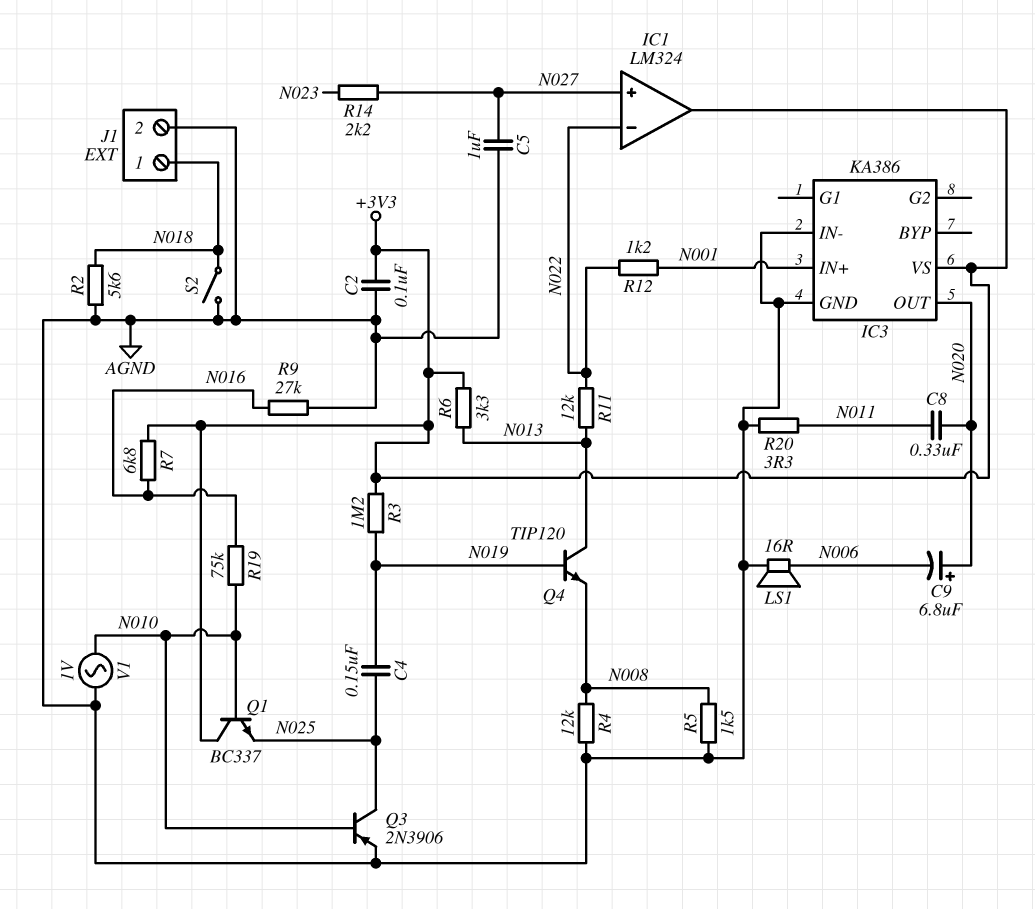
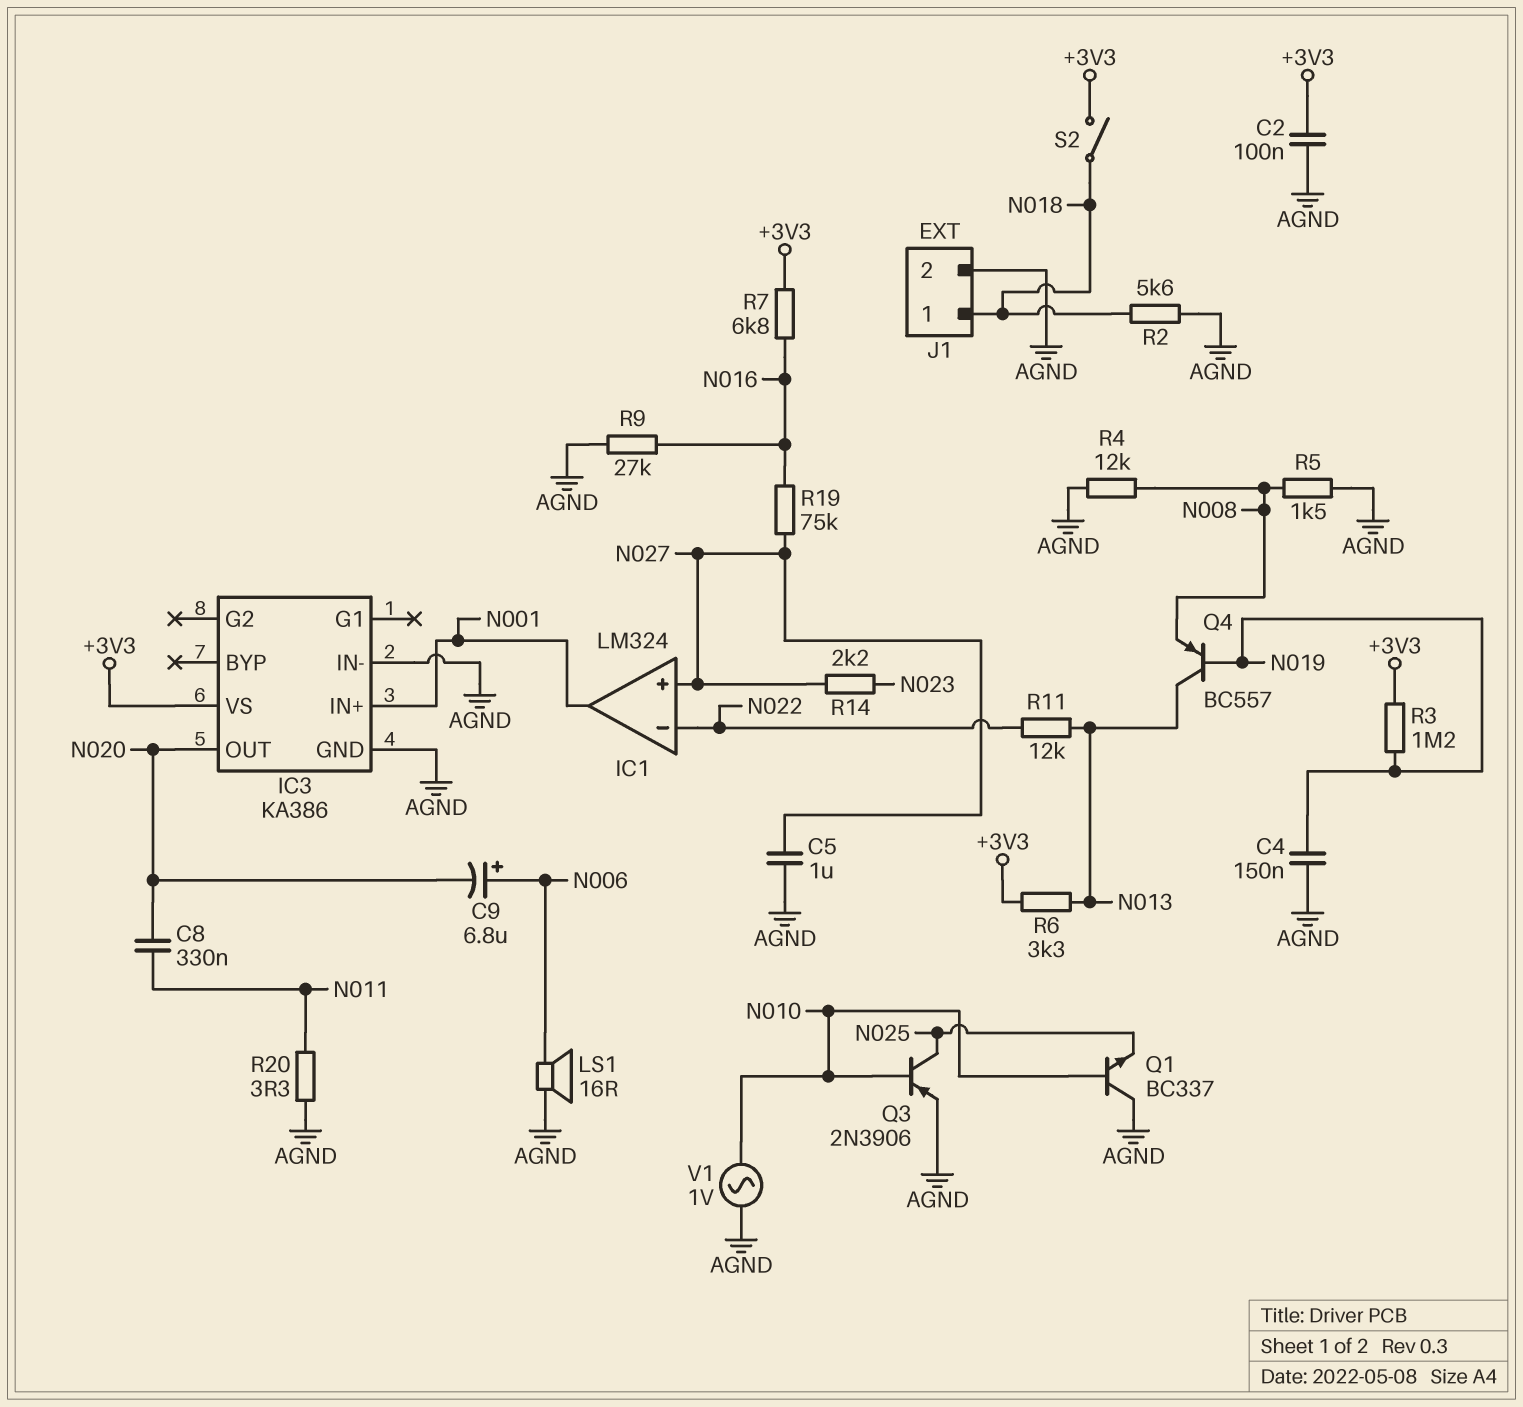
C4: 150nF (N019, N025) -> 150nF (AGND, N019)
C9: 6.8uF (plus N020, minus N006) -> 6.8uF (plus N006, minus N020)
IC1 pin out: +3V3 -> N001
Q1: NPN BC337 (B N010, C +3V3, E N025) -> NPN BC337 (B N010, C AGND, E N025)
Q4: NPN TIP120 (B N019, C N013, E N008) -> PNP BC557 (B N019, C N013, E N008)
R12: 1.2k (N001, N022) -> none
R19: 75k (N010, N016) -> 75k (N016, N027)
S2: switch (AGND, N018) -> switch (+3V3, N018)

